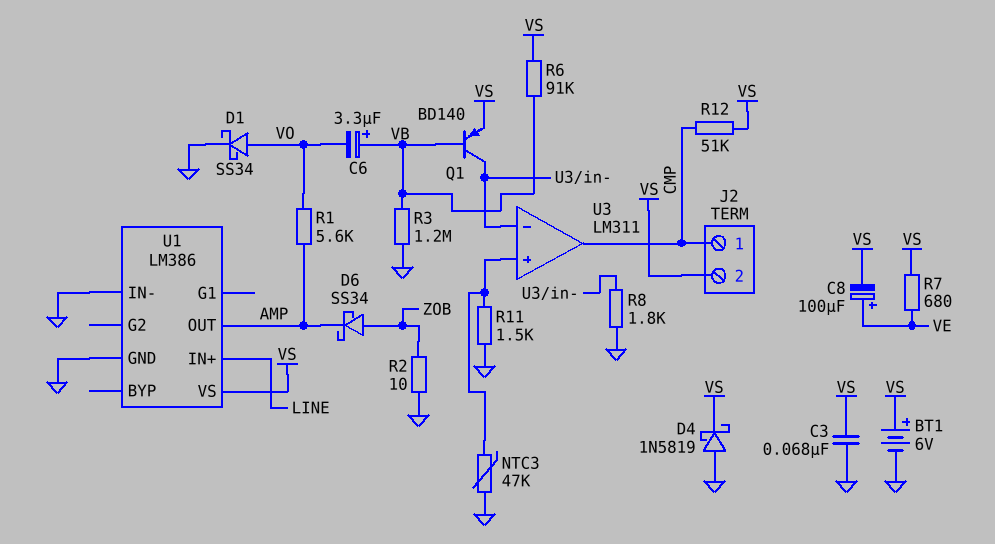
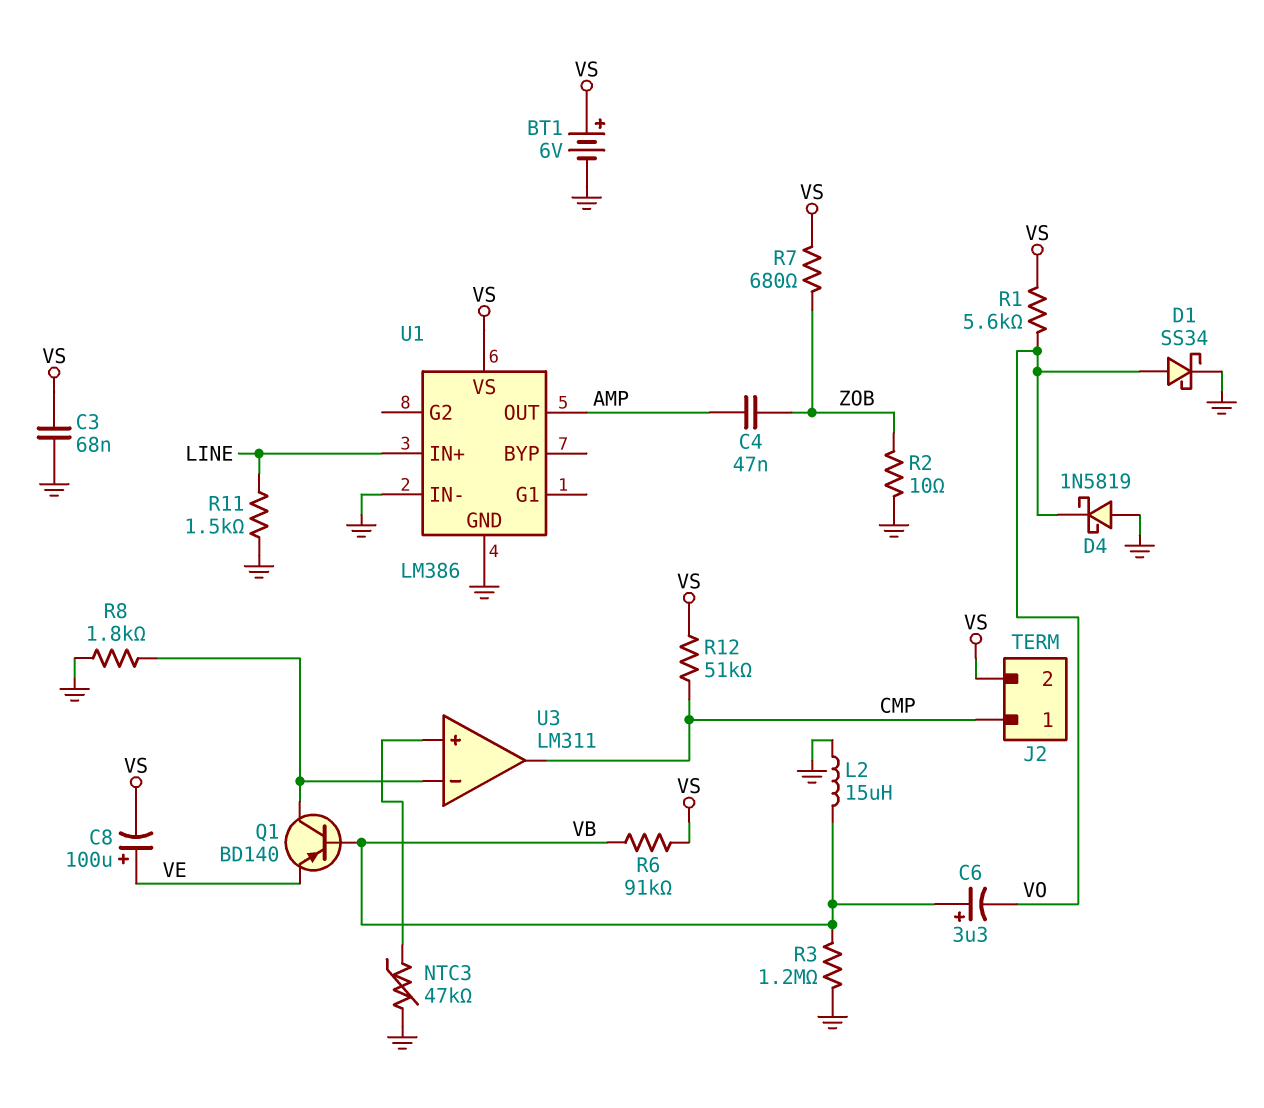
C4: none -> 47nF (AMP, ZOB)
D4: schottky 1N5819 (A GND, K VS) -> schottky 1N5819 (A GND, K VO)
D6: schottky SS34 (A ZOB, K AMP) -> none
L2: none -> 15uH (GND, VB)
Q1: PNP BD140 (B VB, C U3/in-, E VS) -> PNP BD140 (B VB, C U3/in-, E VE)
R1: 5.6k (AMP, VO) -> 5.6k (VO, VS)
R7: 680 (VE, VS) -> 680 (VS, ZOB)
R11: 1.5k (GND, U3/in+) -> 1.5k (GND, LINE)

